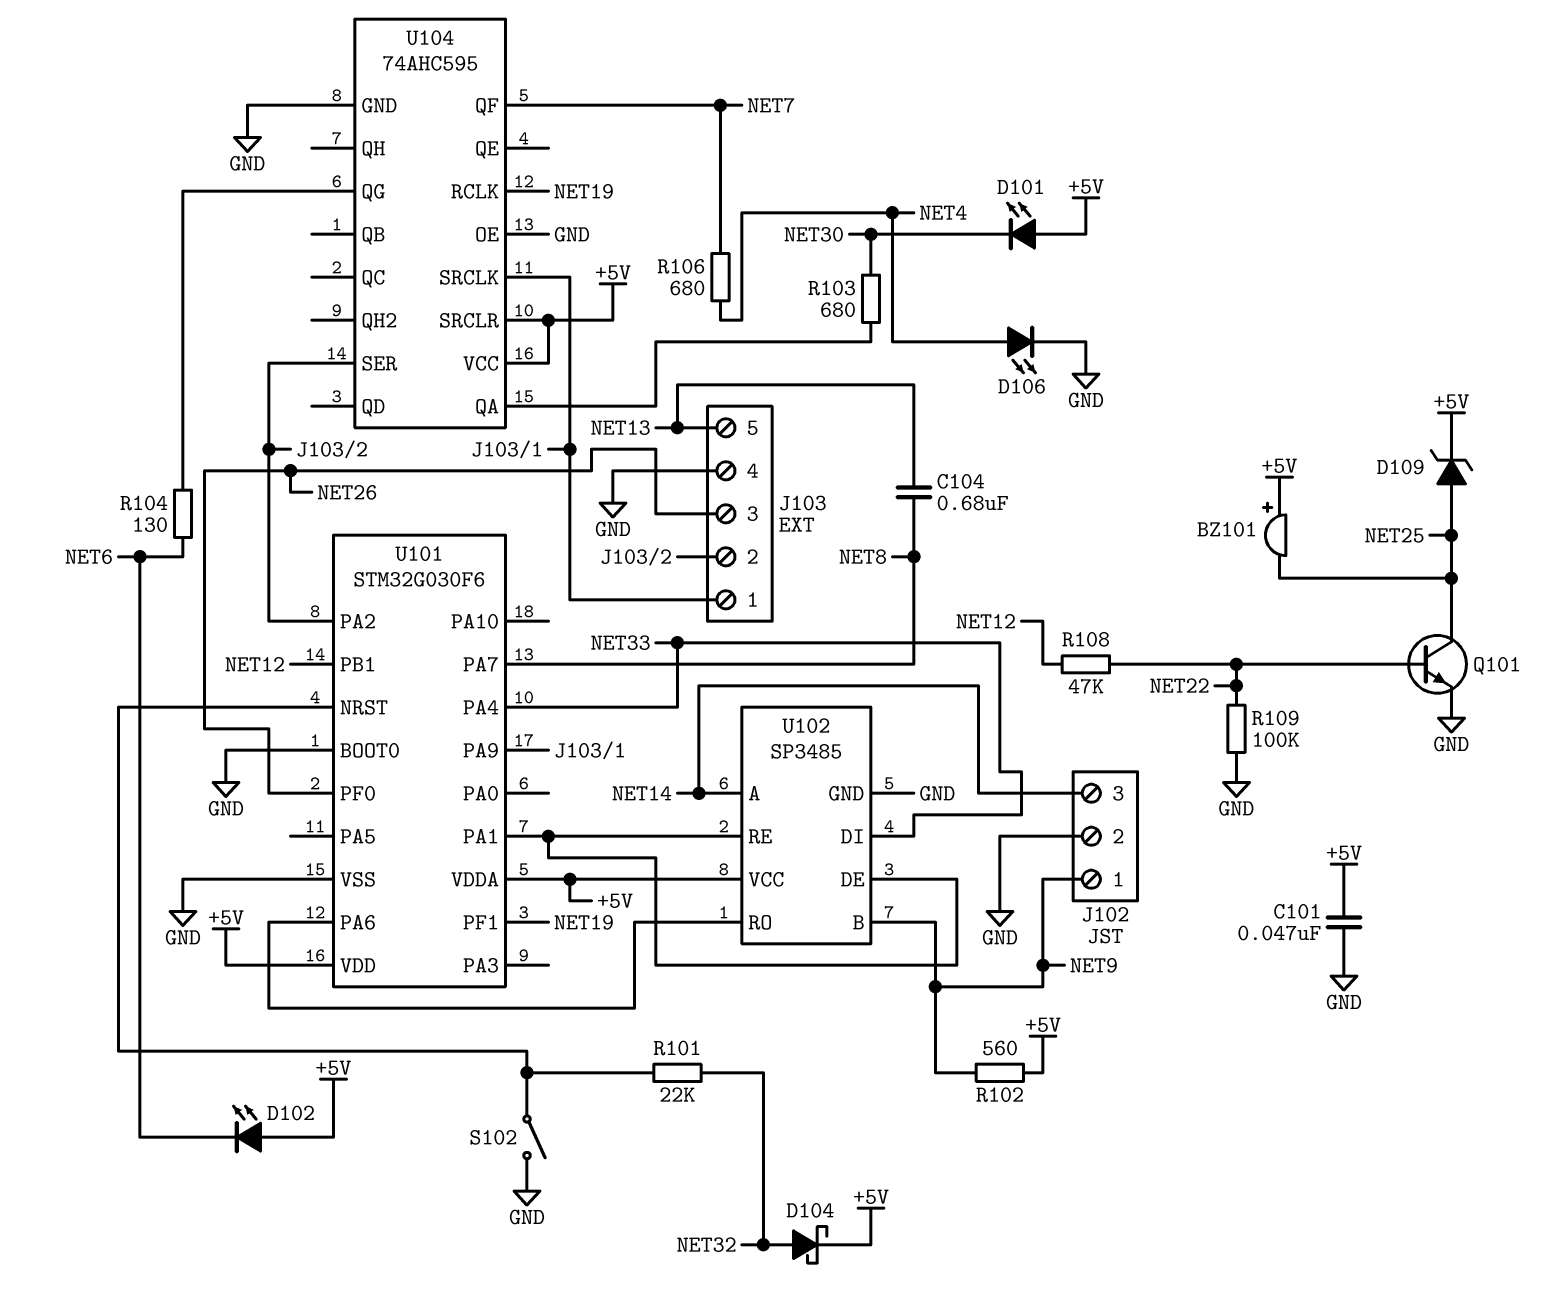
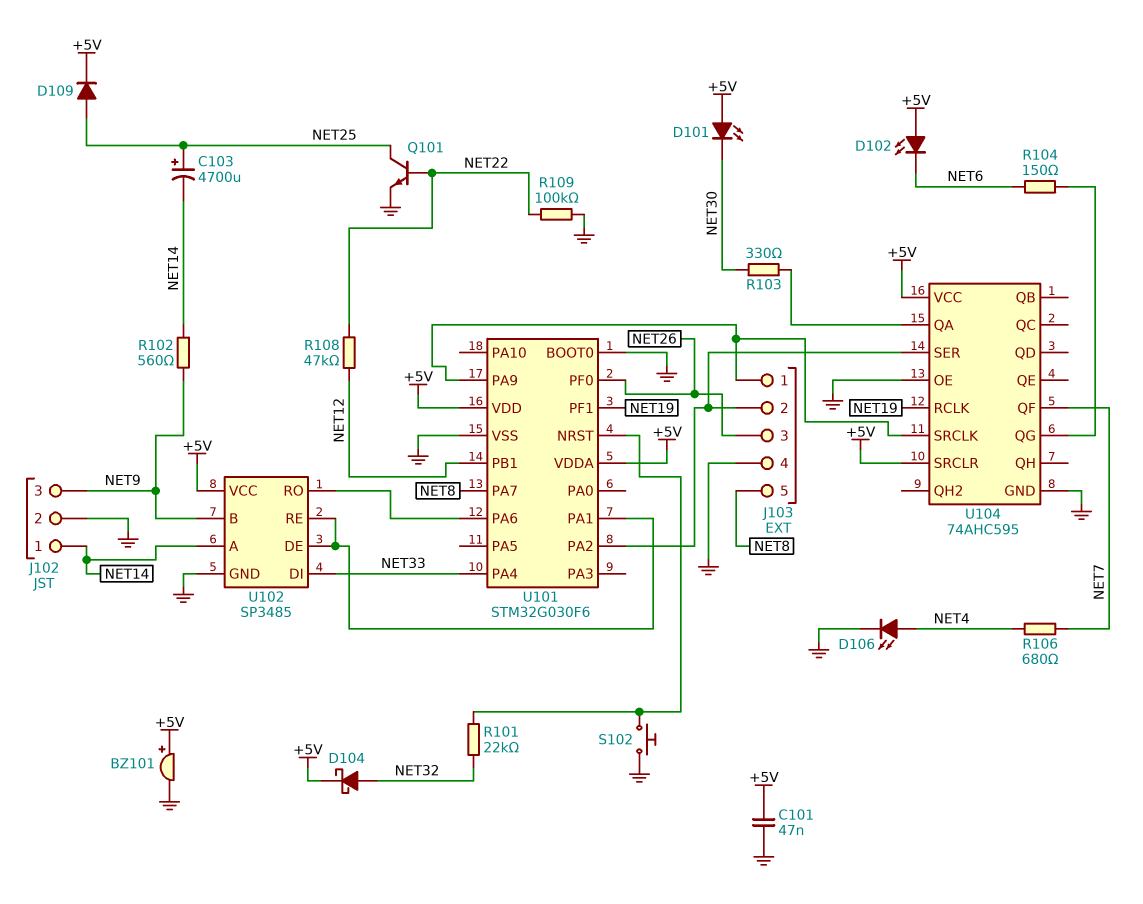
BZ101: buzzer (plus +5V, minus NET25) -> buzzer (plus +5V, minus GND)
C103: none -> 4700uF (plus NET25, minus NET14)
C104: 680nF (NET8, NET13) -> none
D109: zener (A NET25, K +5V) -> diode (A NET25, K +5V)
J102 pin 1: NET9 -> NET14
J102 pin 3: NET14 -> NET9
J103 pin 5: NET13 -> NET8
R102: 560 (+5V, NET9) -> 560 (NET9, NET14)
R103: 680 (NET30, U104/QA) -> 330 (NET30, U104/QA)
R104: 130 (NET6, U104/QG) -> 150 (NET6, U104/QG)
S102: switch (GND, U101/NRST) -> button (GND, U101/NRST)

